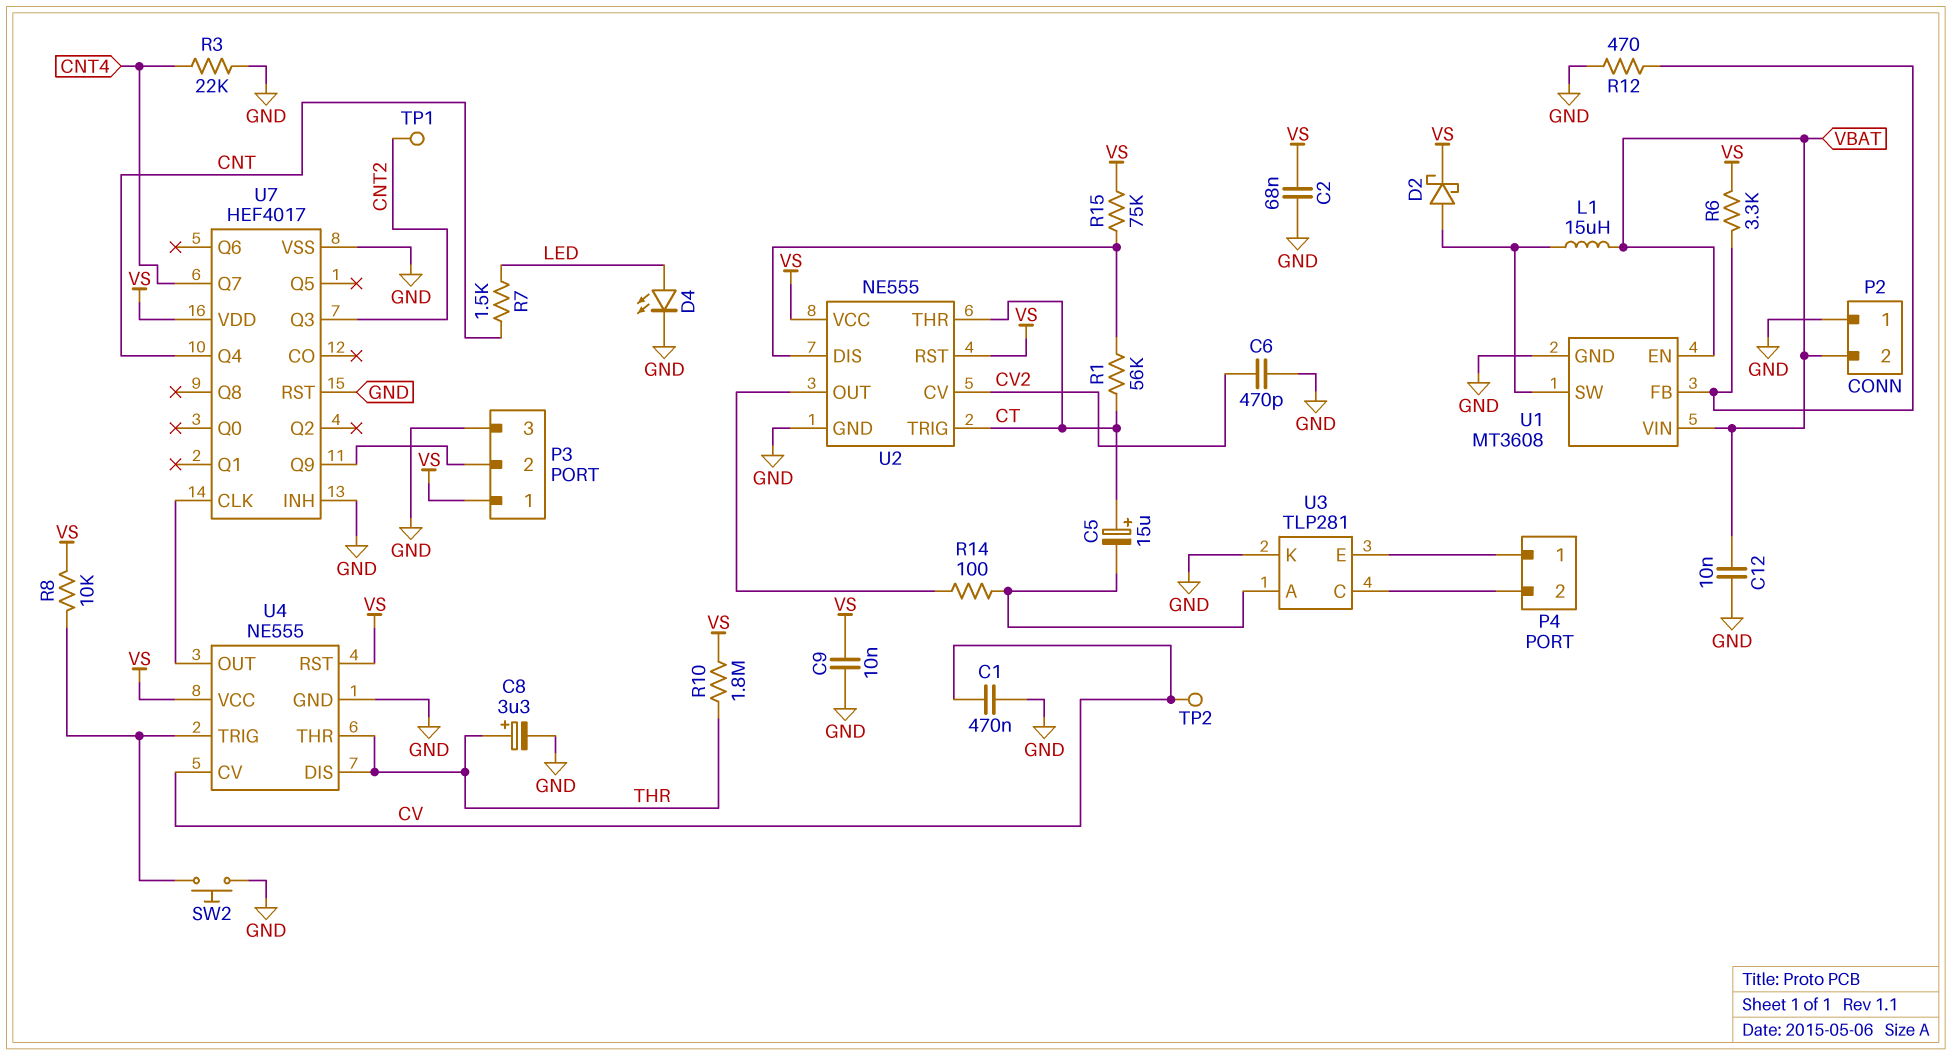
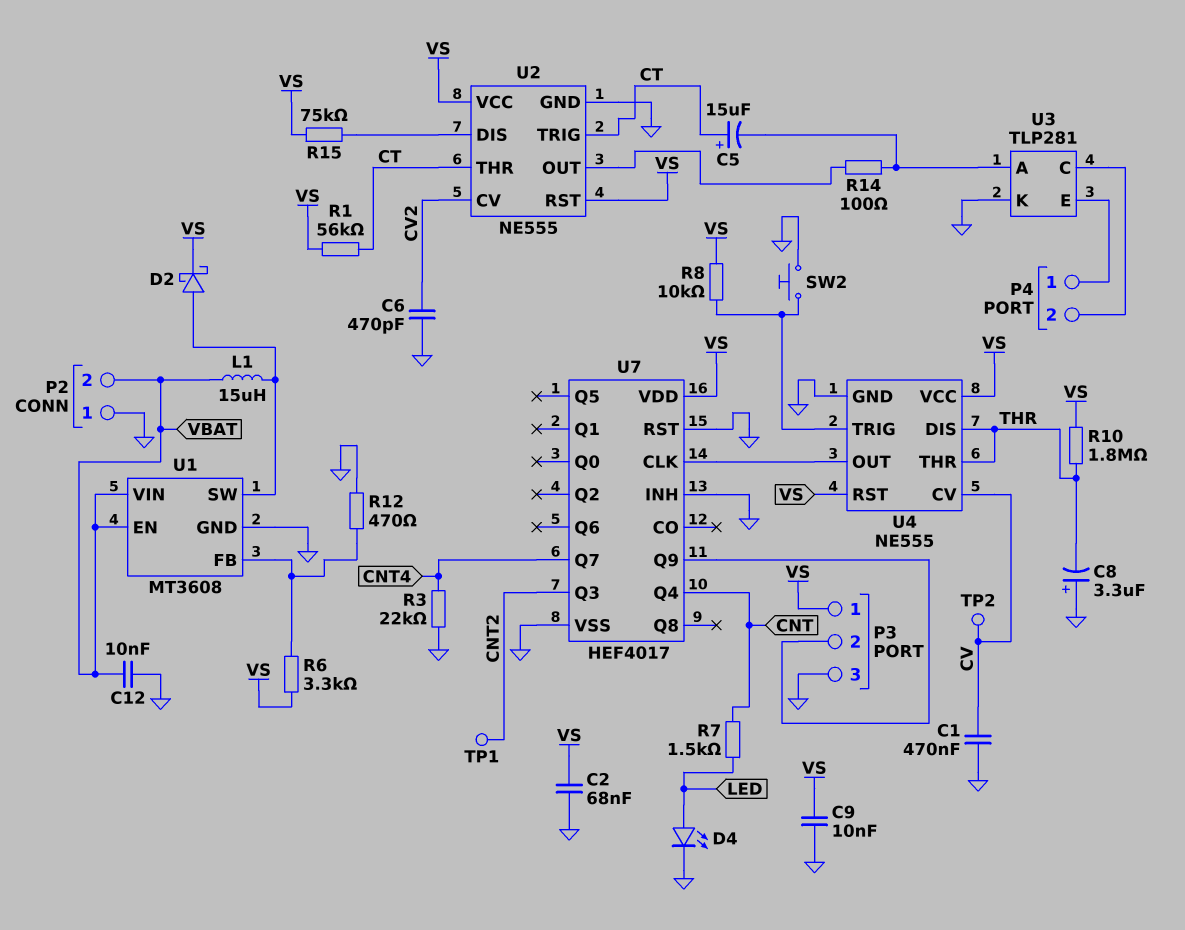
C8: 3.3uF (plus THR, minus GND) -> 3.3uF (plus GND, minus THR)
R1: 56k (CT, U2/DIS) -> 56k (CT, VS)

